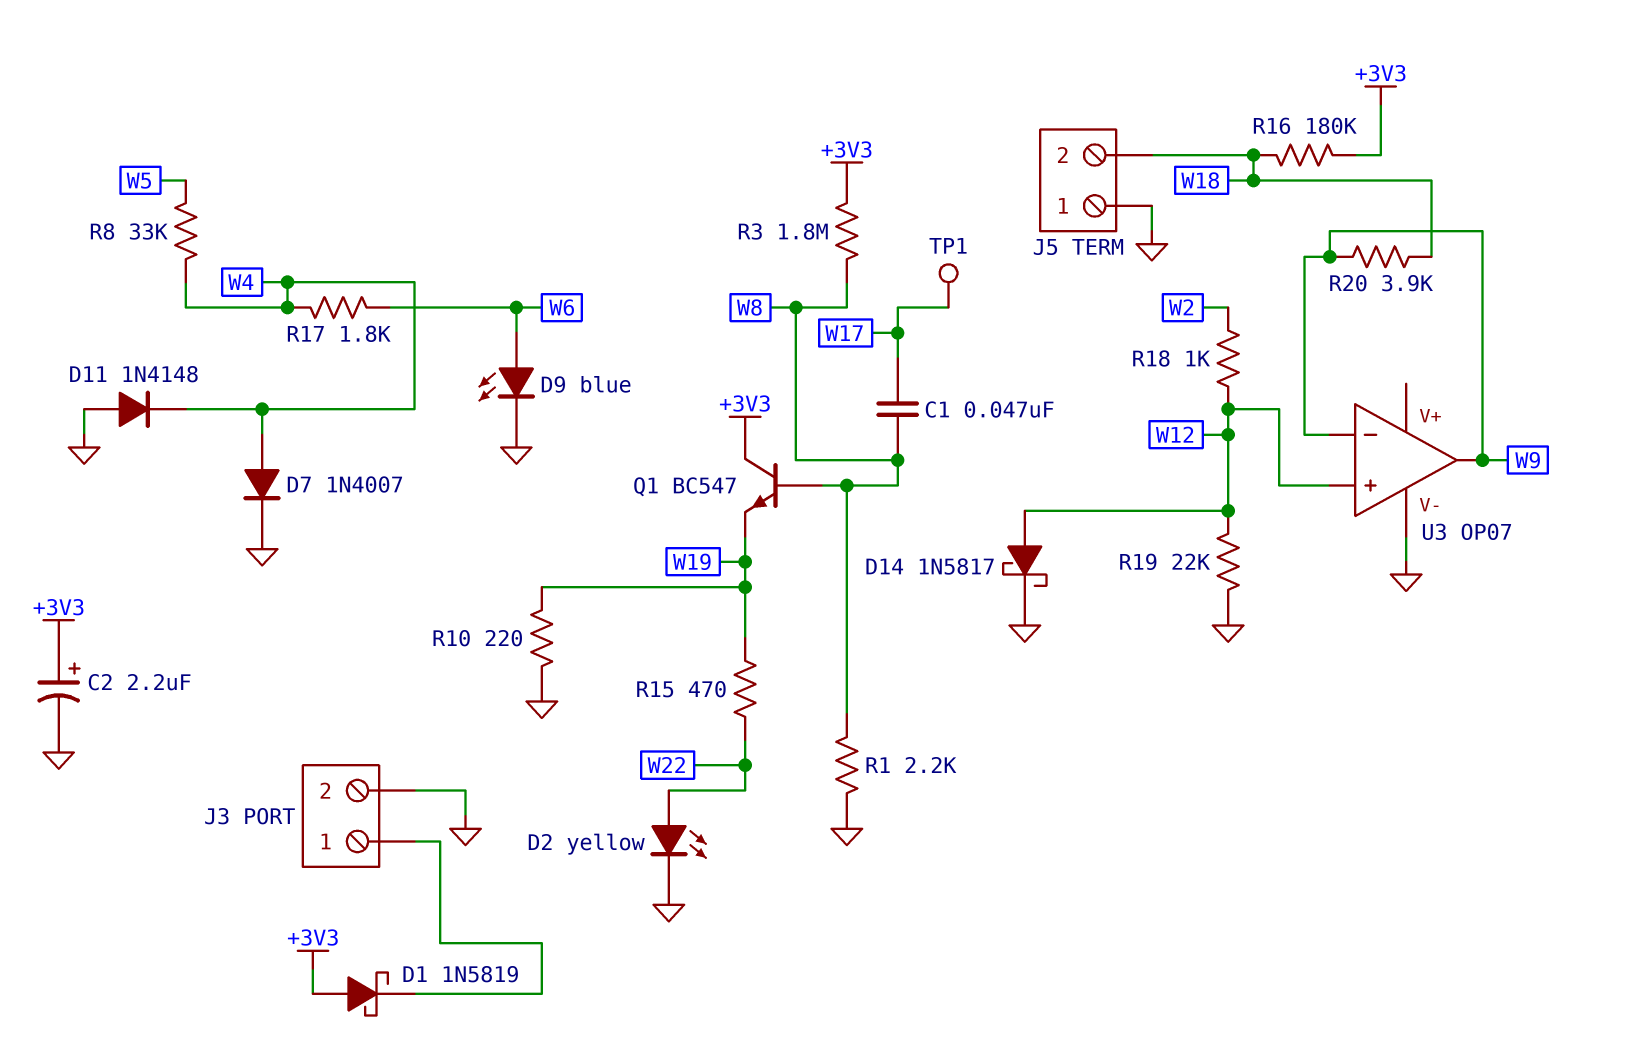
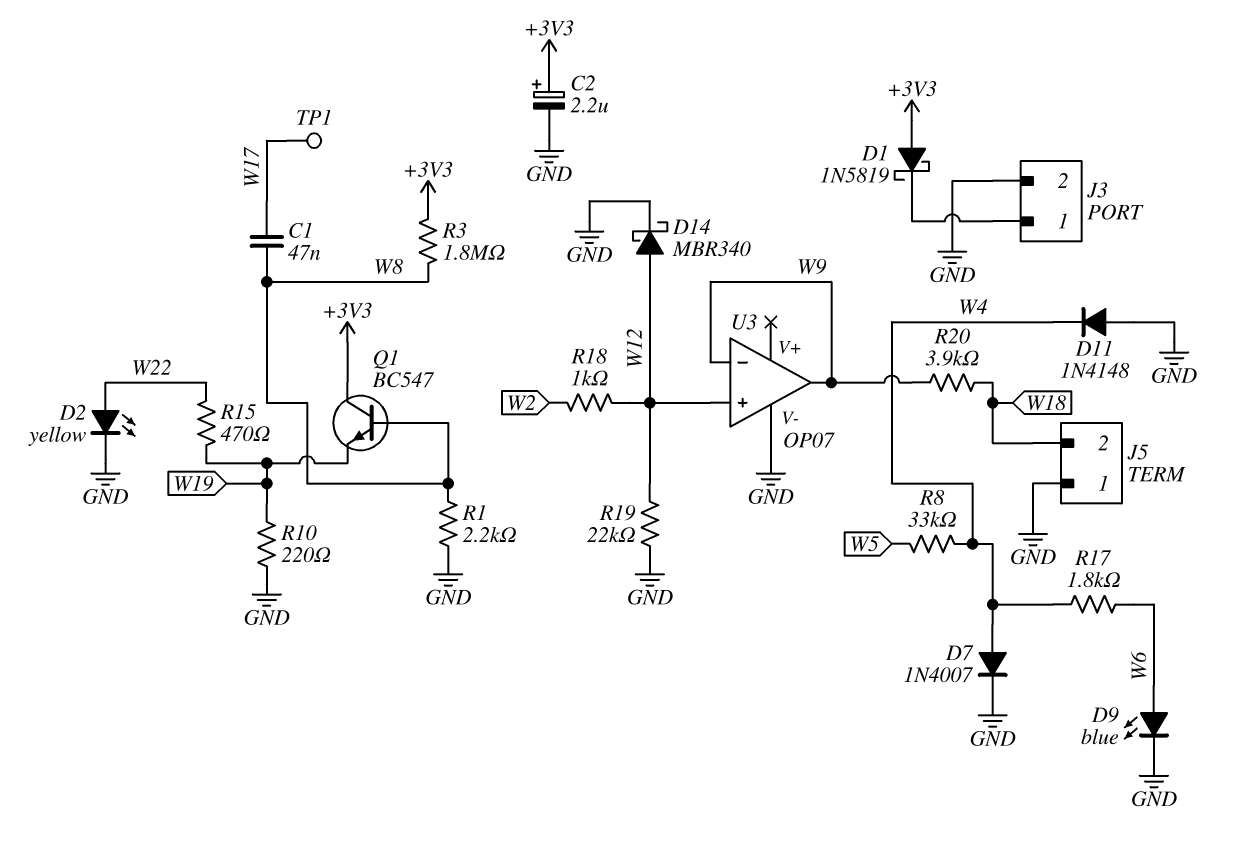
D14: schottky 1N5817 (A W12, K GND) -> schottky MBR340 (A W12, K GND)
R16: 180k (+3V3, W18) -> none

